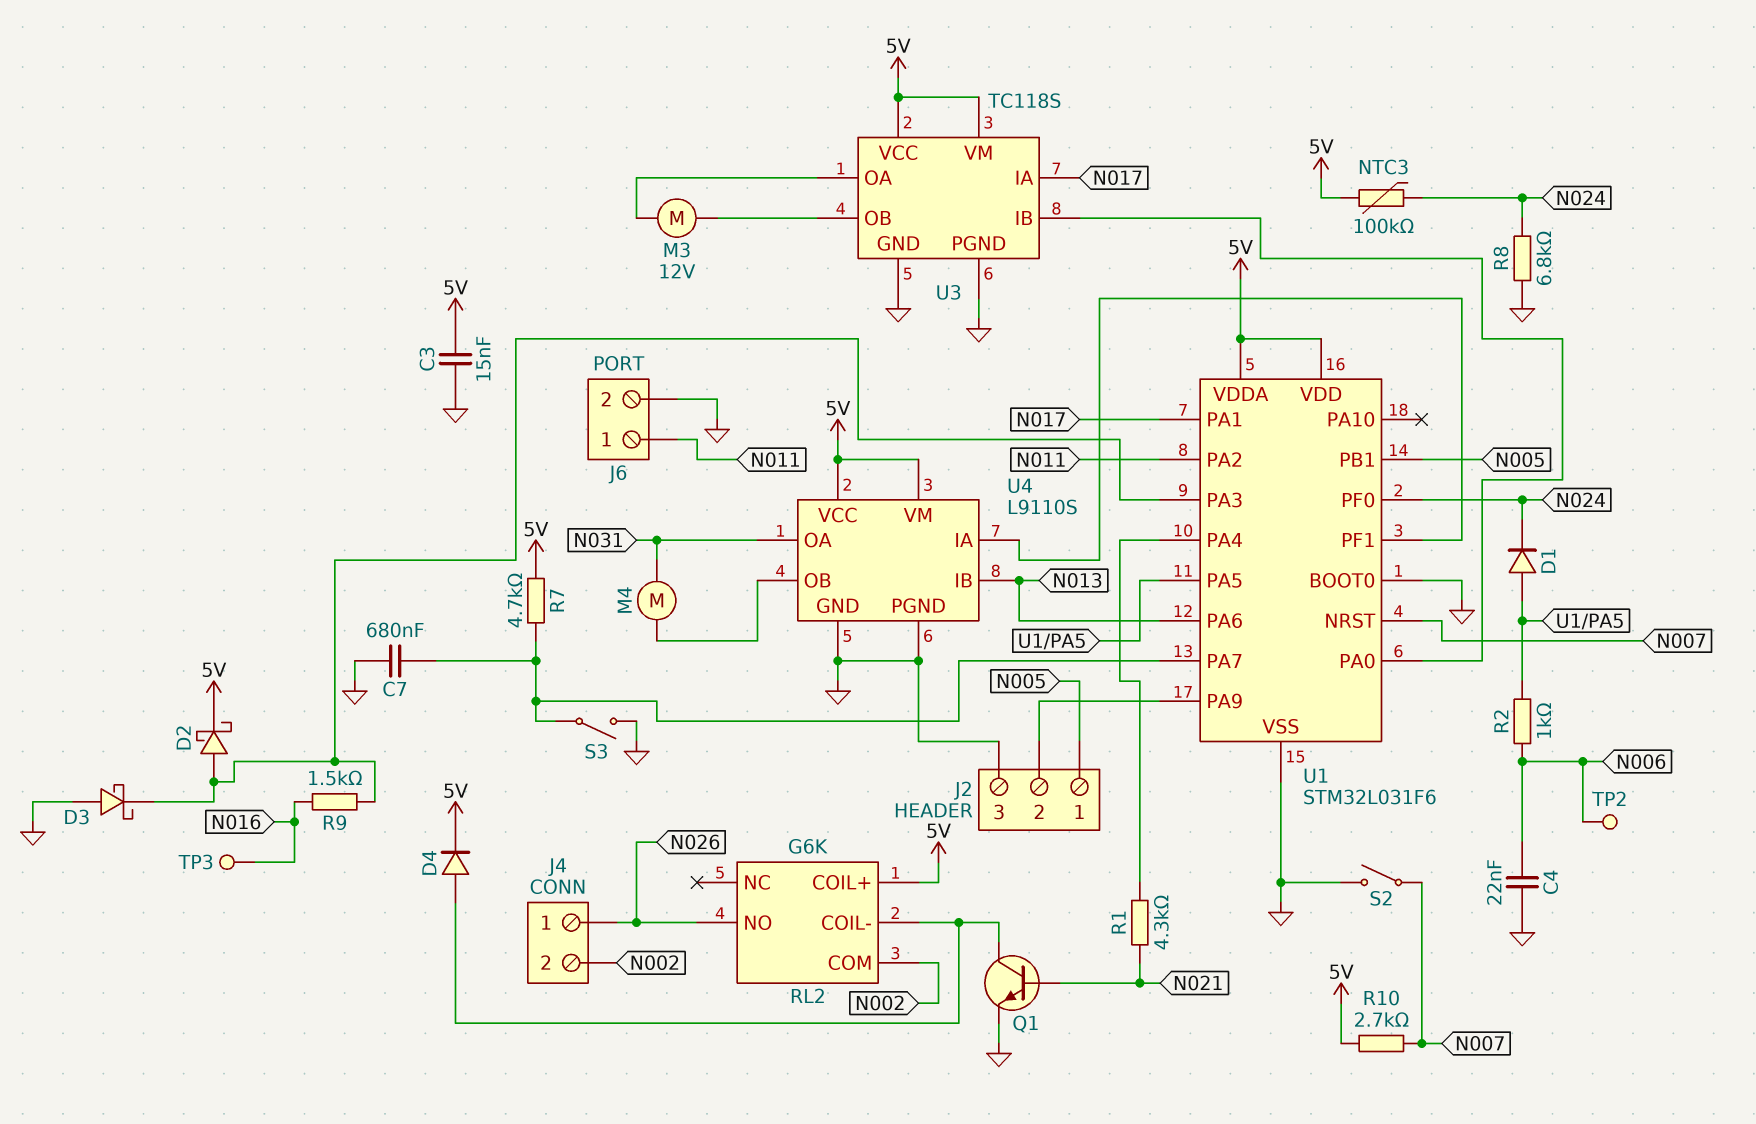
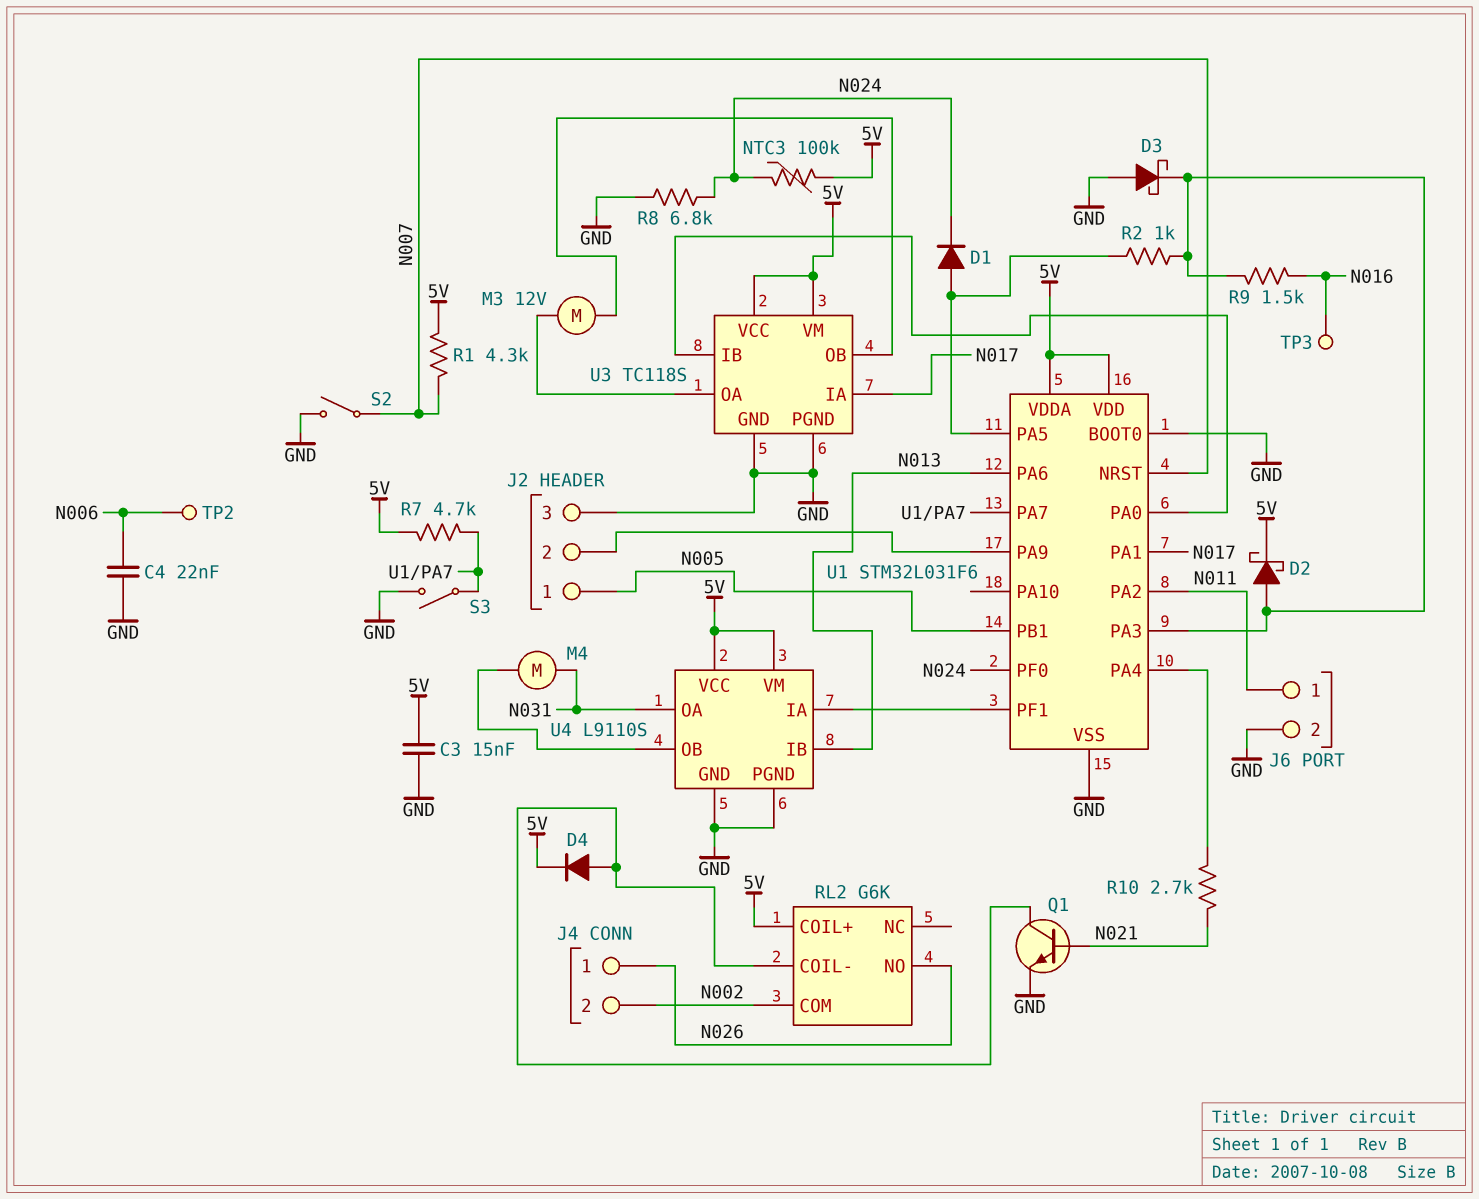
C7: 680nF (GND, U1/PA7) -> none
R1: 4.3k (N021, U1/PA4) -> 4.3k (5V, N007)
R2: 1k (N006, U1/PA5) -> 1k (U1/PA3, U1/PA5)
R10: 2.7k (5V, N007) -> 2.7k (N021, U1/PA4)

